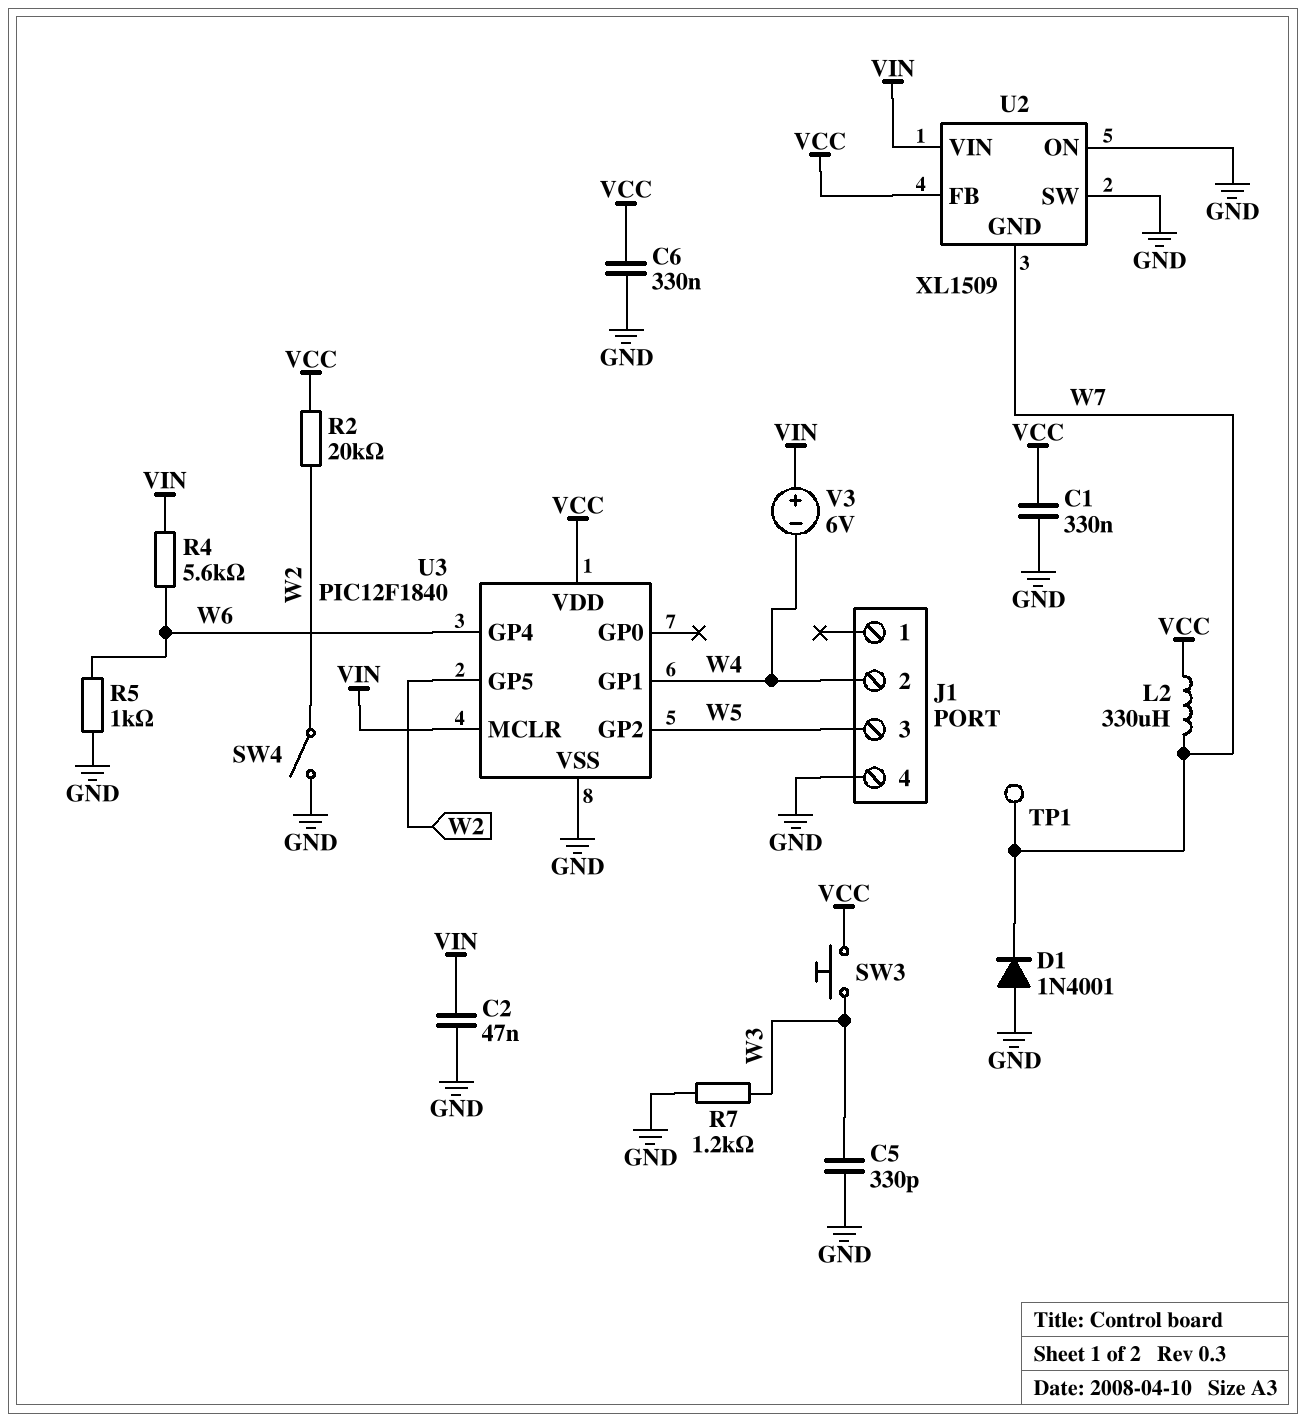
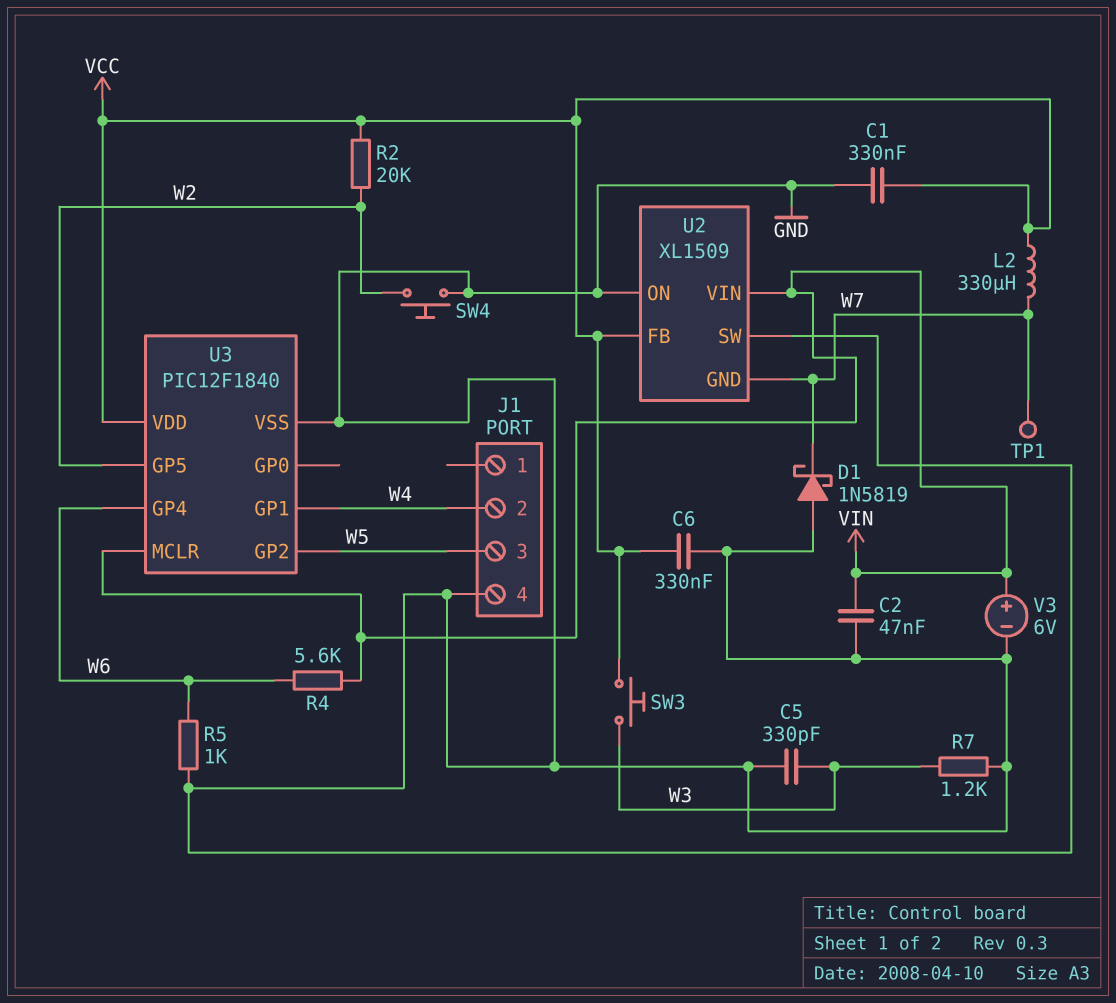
D1: diode 1N4001 (A GND, K W7) -> schottky 1N5819 (A GND, K W7)
SW4: switch (GND, W2) -> button (GND, W2)
V3: 6V (plus VIN, minus W4) -> 6V (plus VIN, minus GND)

